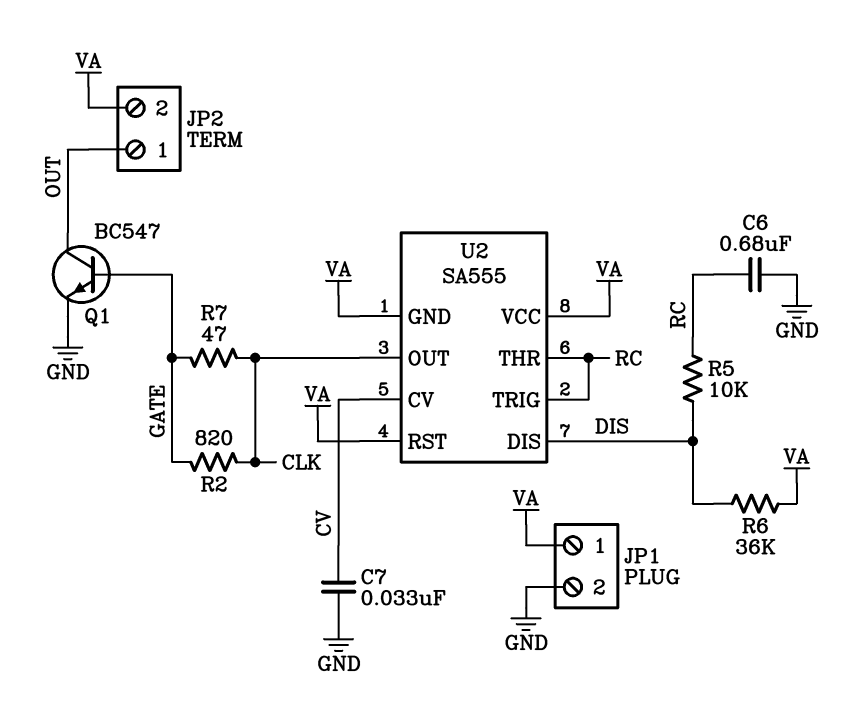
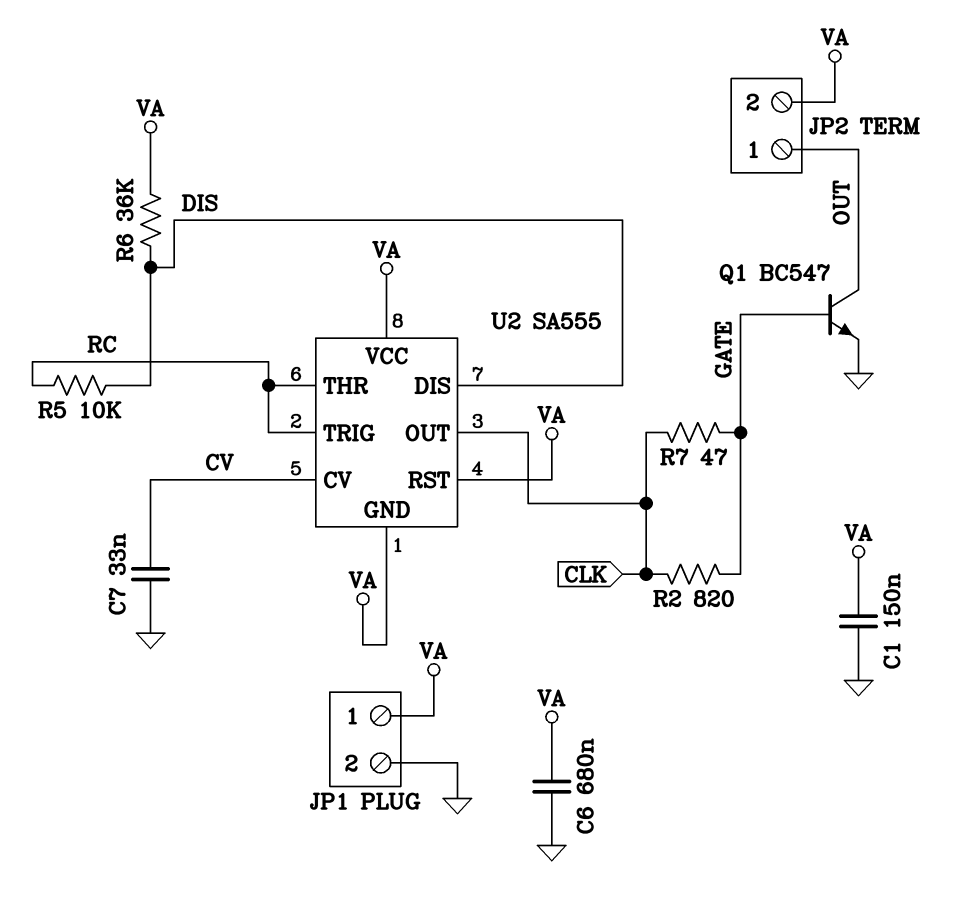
C1: none -> 150nF (GND, VA)
C6: 680nF (GND, RC) -> 680nF (GND, VA)

